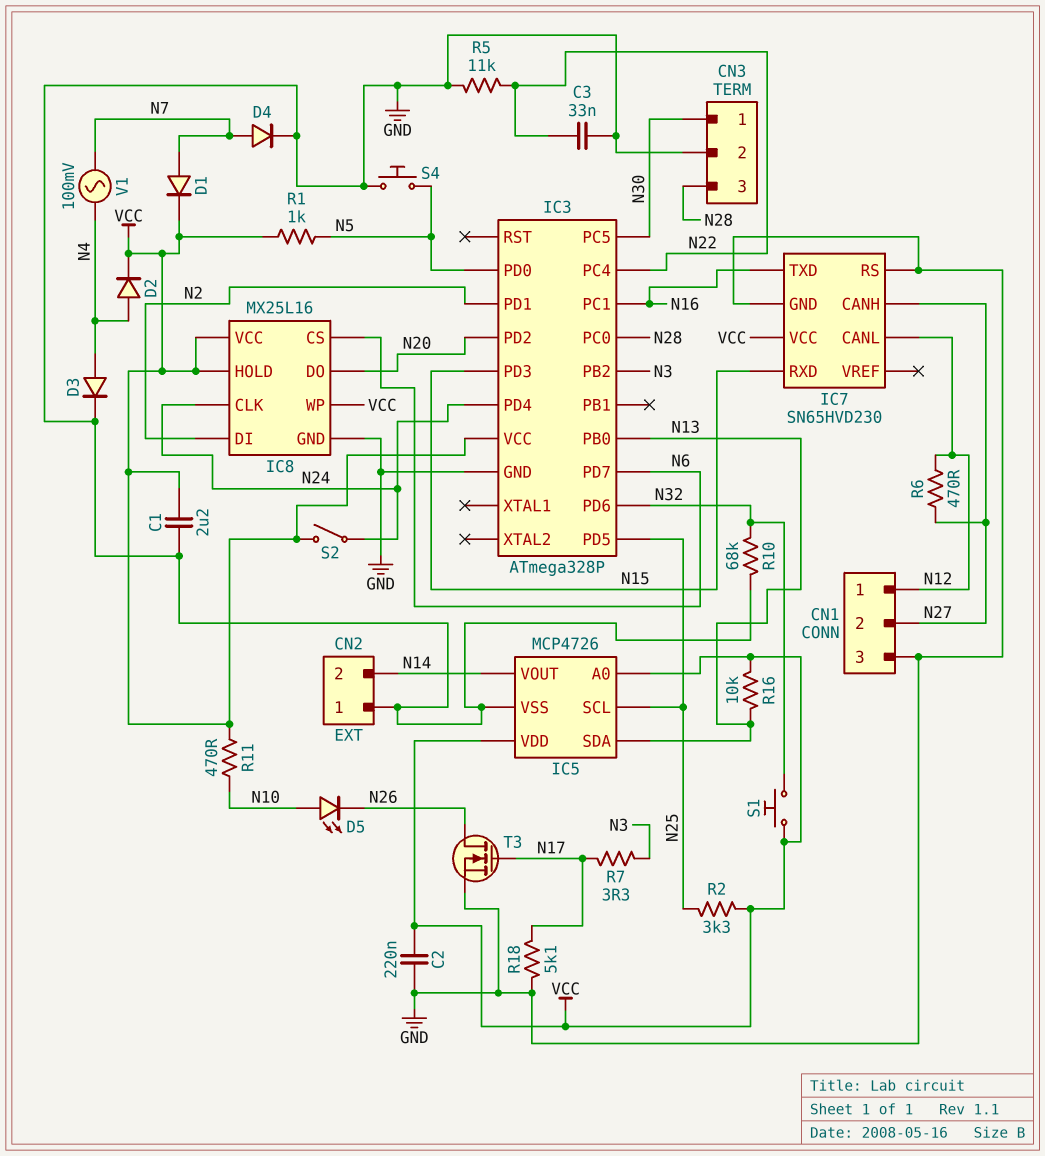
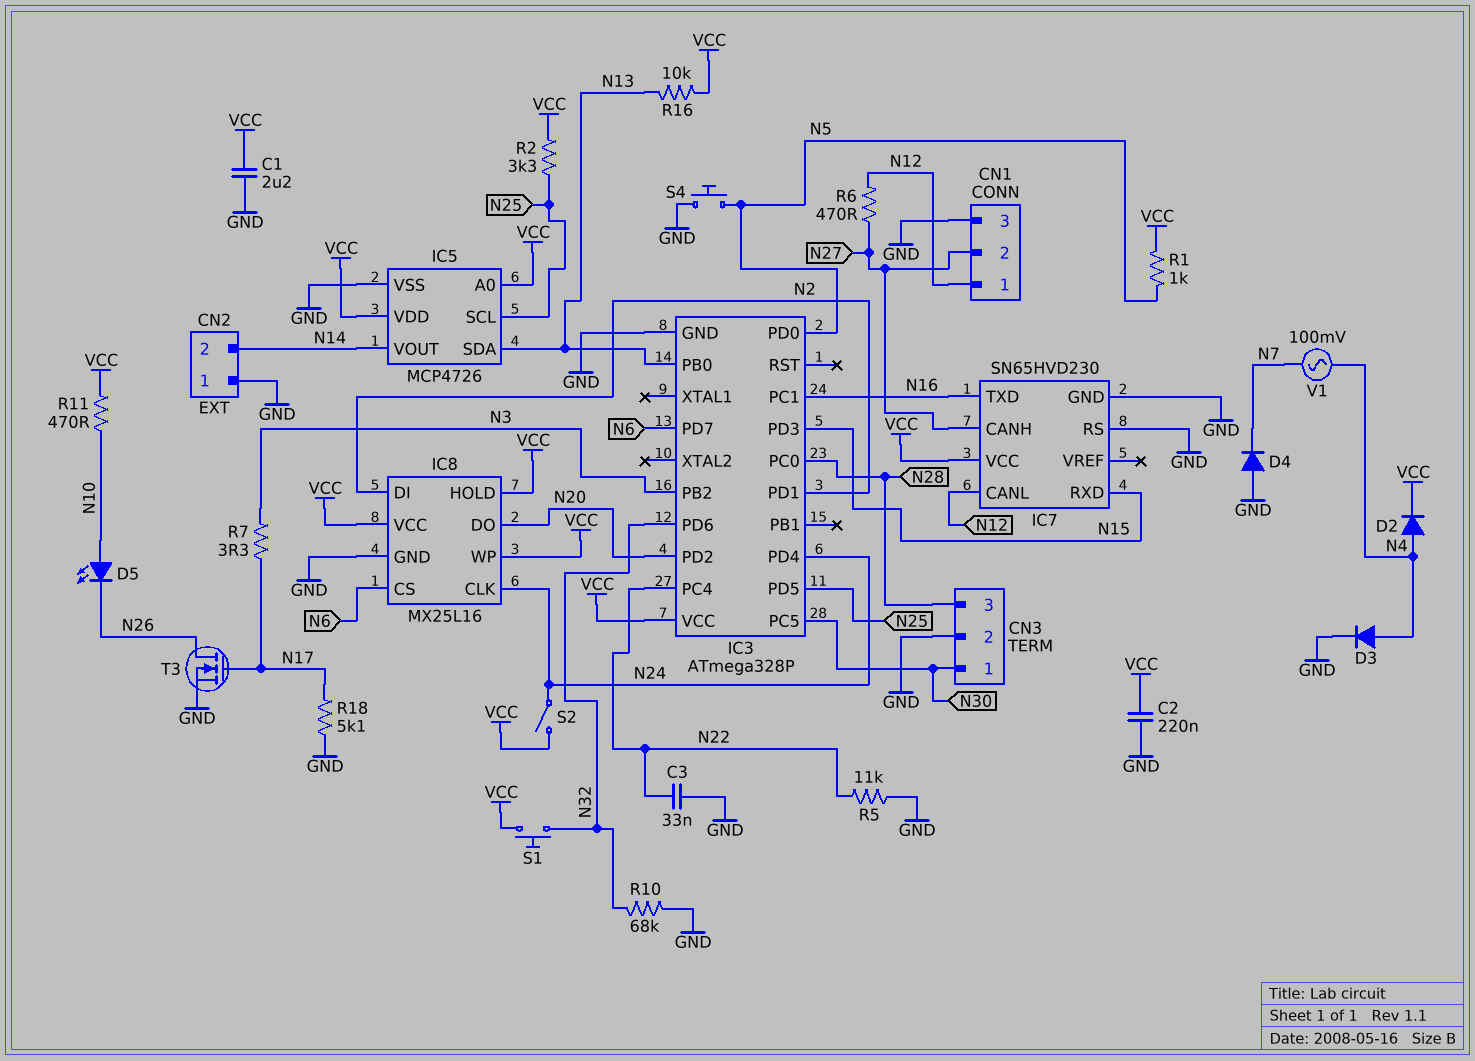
D1: diode (A N7, K VCC) -> none
D4: diode (A N7, K GND) -> diode (A GND, K N7)

